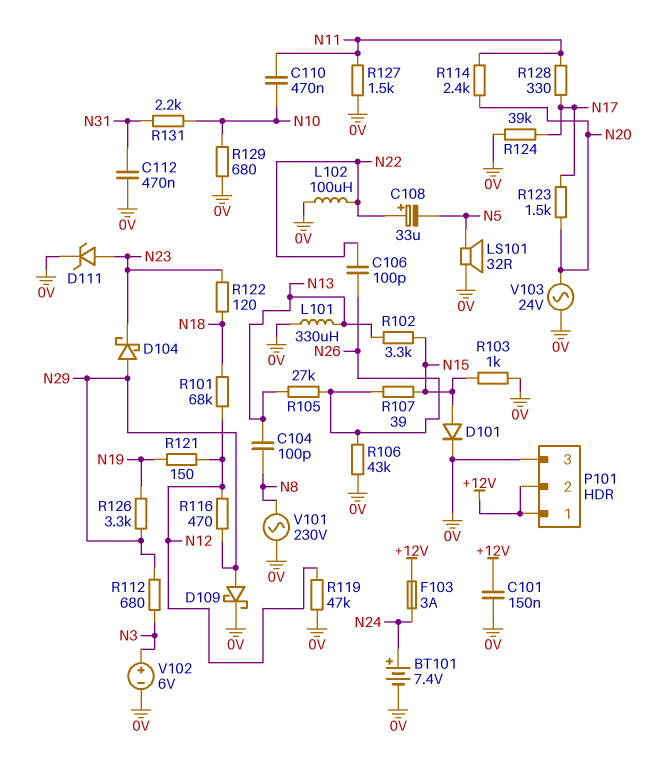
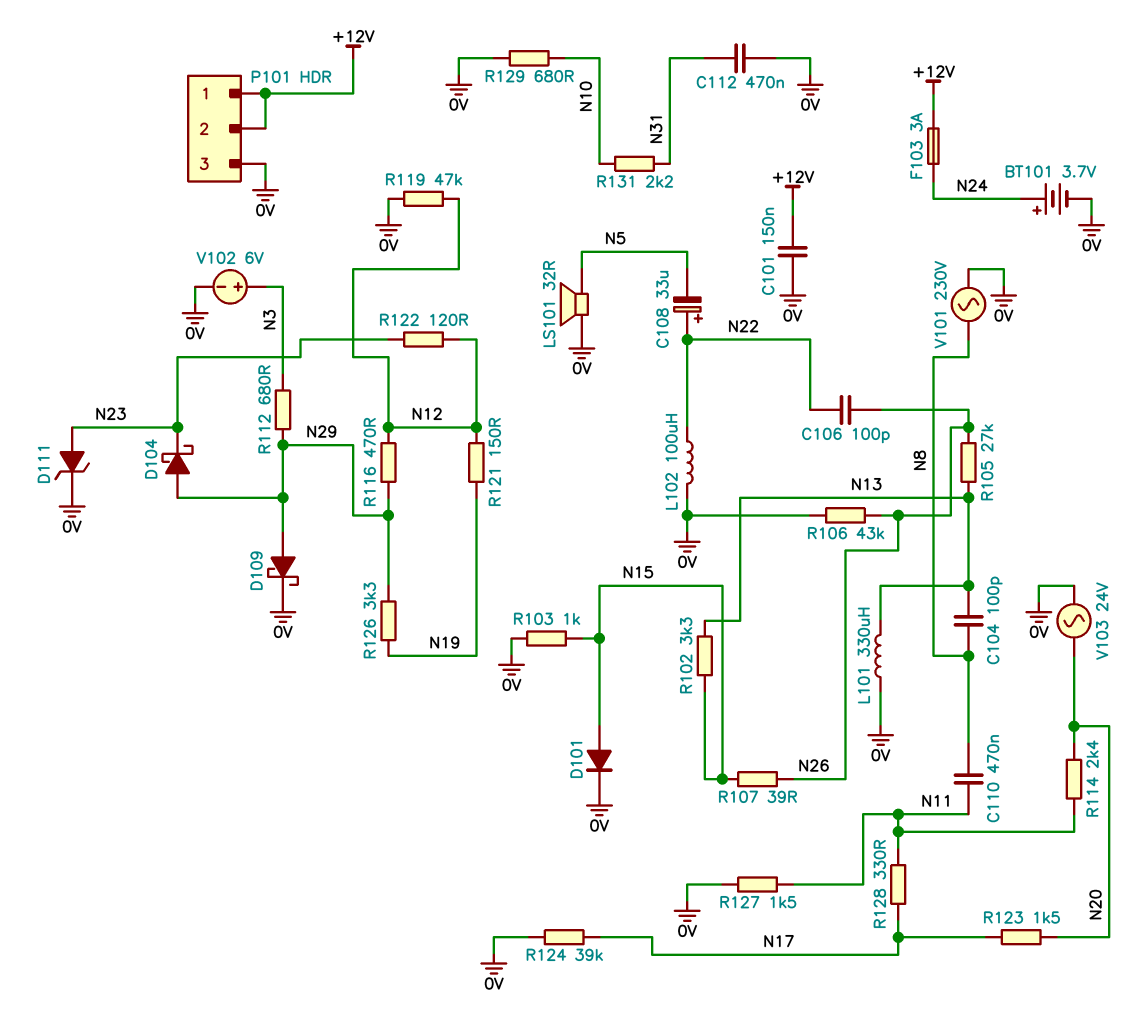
BT101: 7.4V (plus N24, minus 0V) -> 3.7V (plus N24, minus 0V)
C110: 470nF (N10, N11) -> 470nF (N8, N11)
R101: 68k (N12, N18) -> none
R122: 120 (N18, N23) -> 120 (N12, N23)

